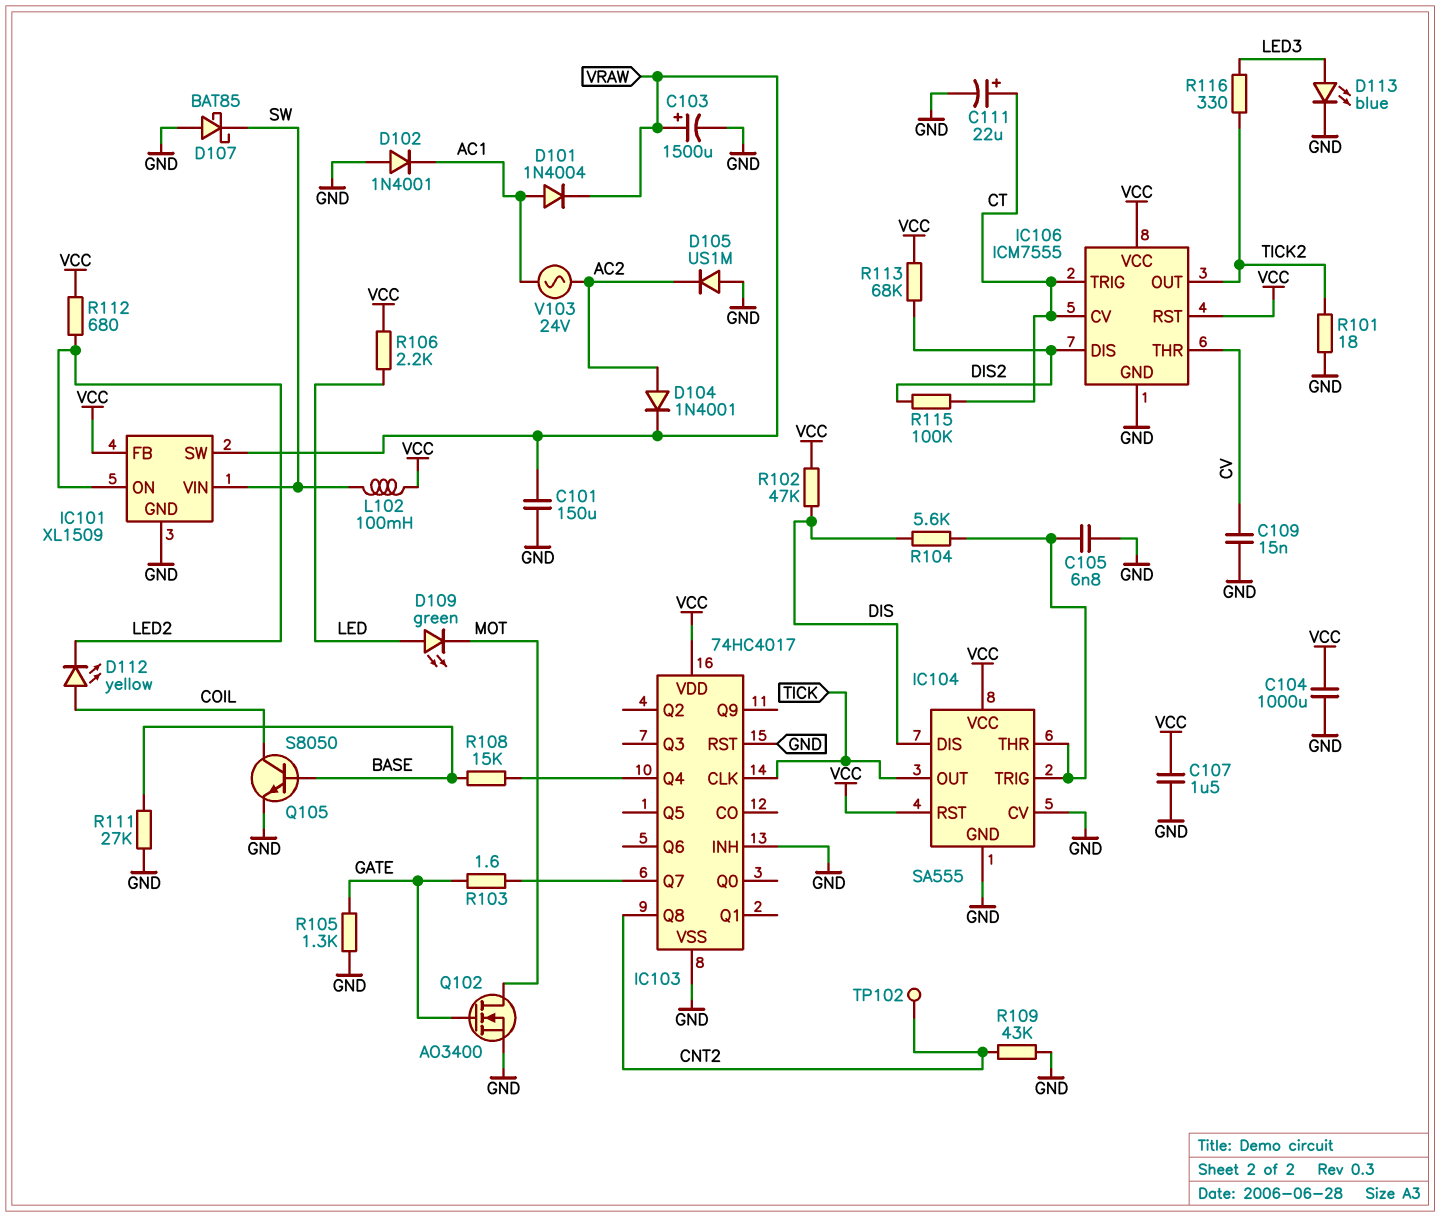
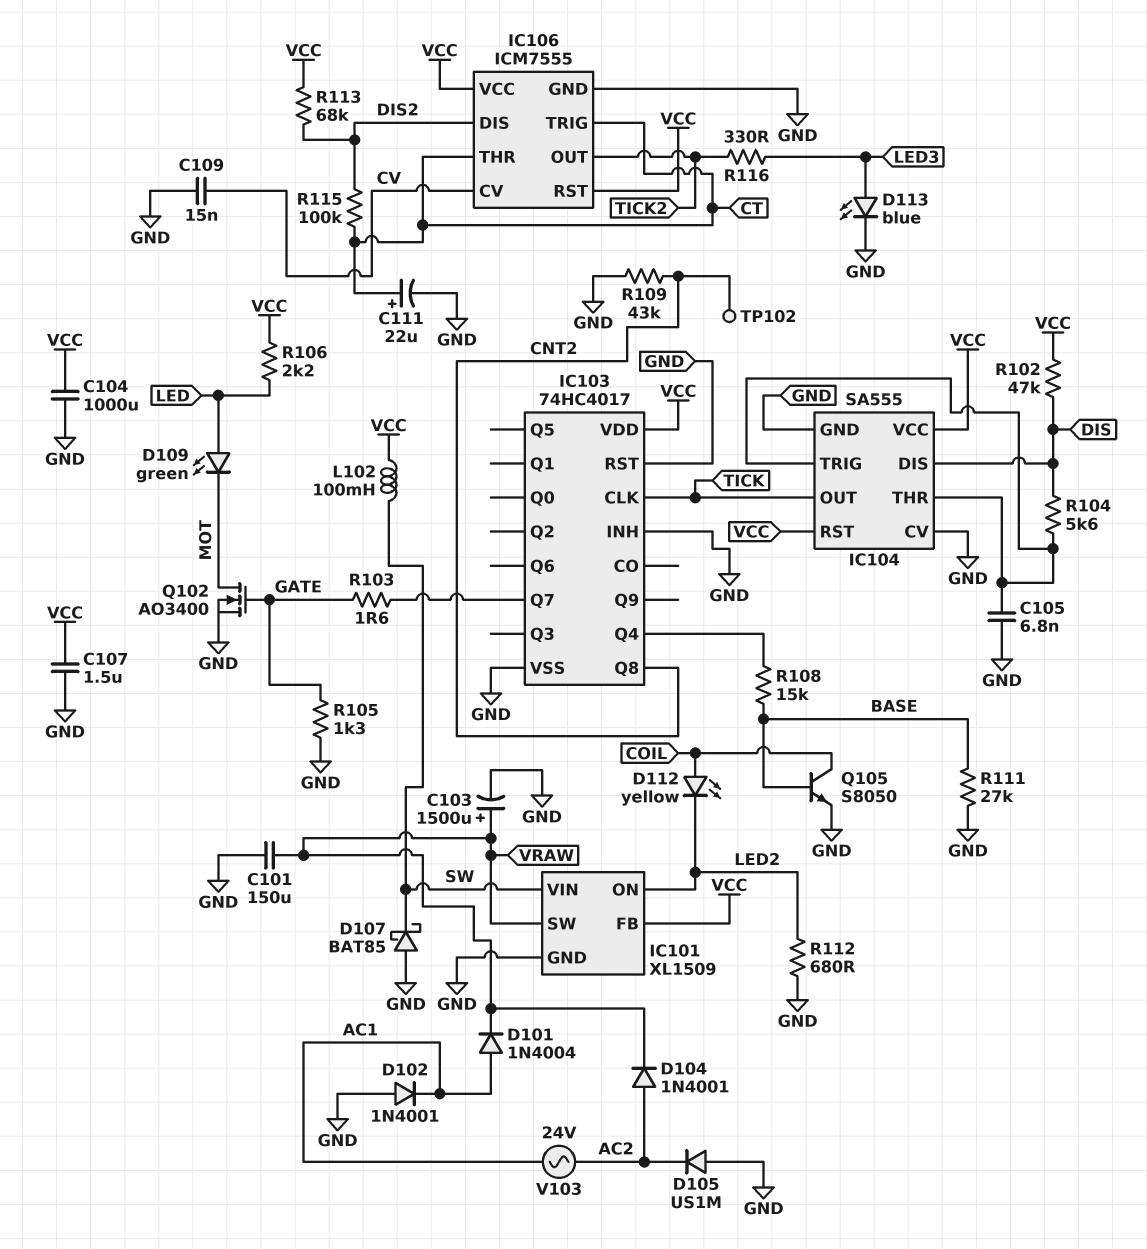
IC106 pin CV: CT -> CV
IC106 pin THR: CV -> CT
R101: 18 (GND, TICK2) -> none
R112: 680 (LED2, VCC) -> 680 (GND, LED2)

